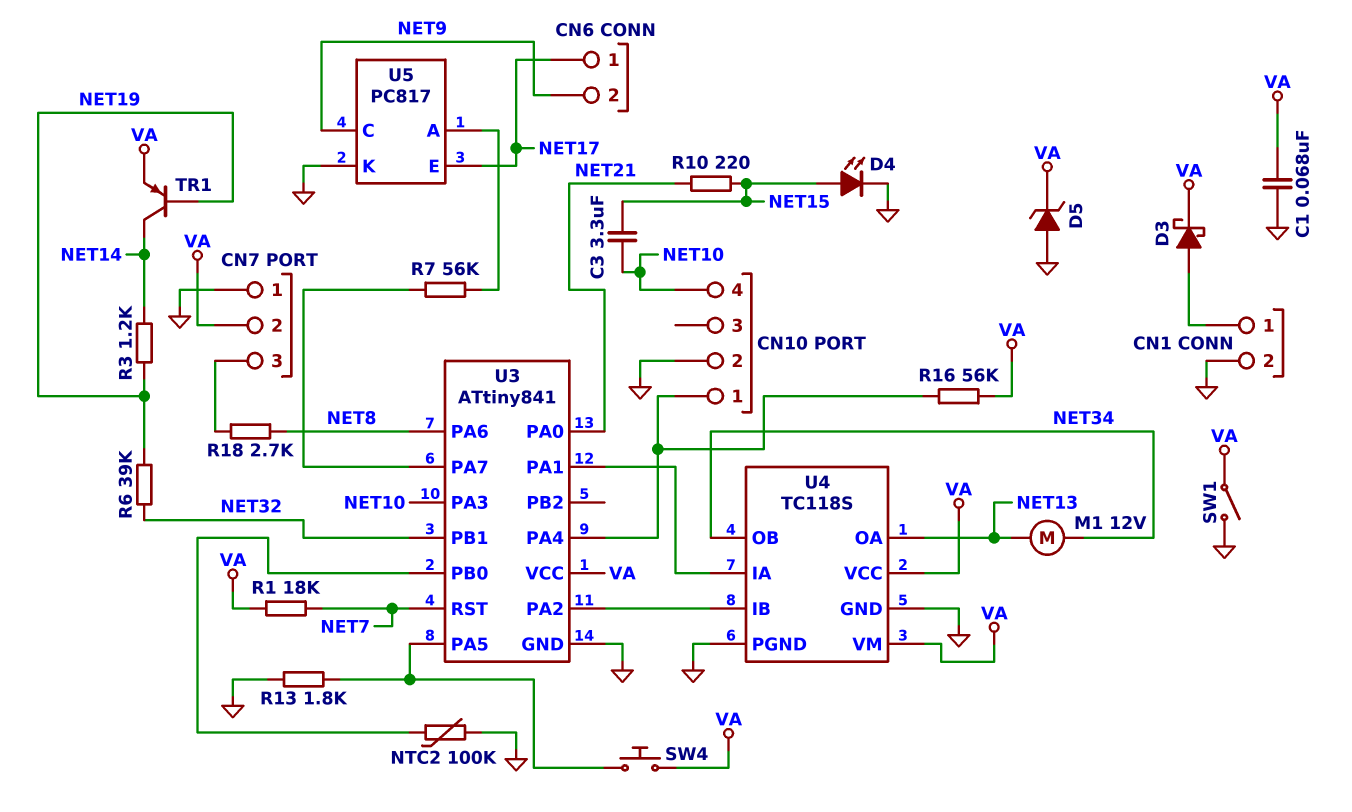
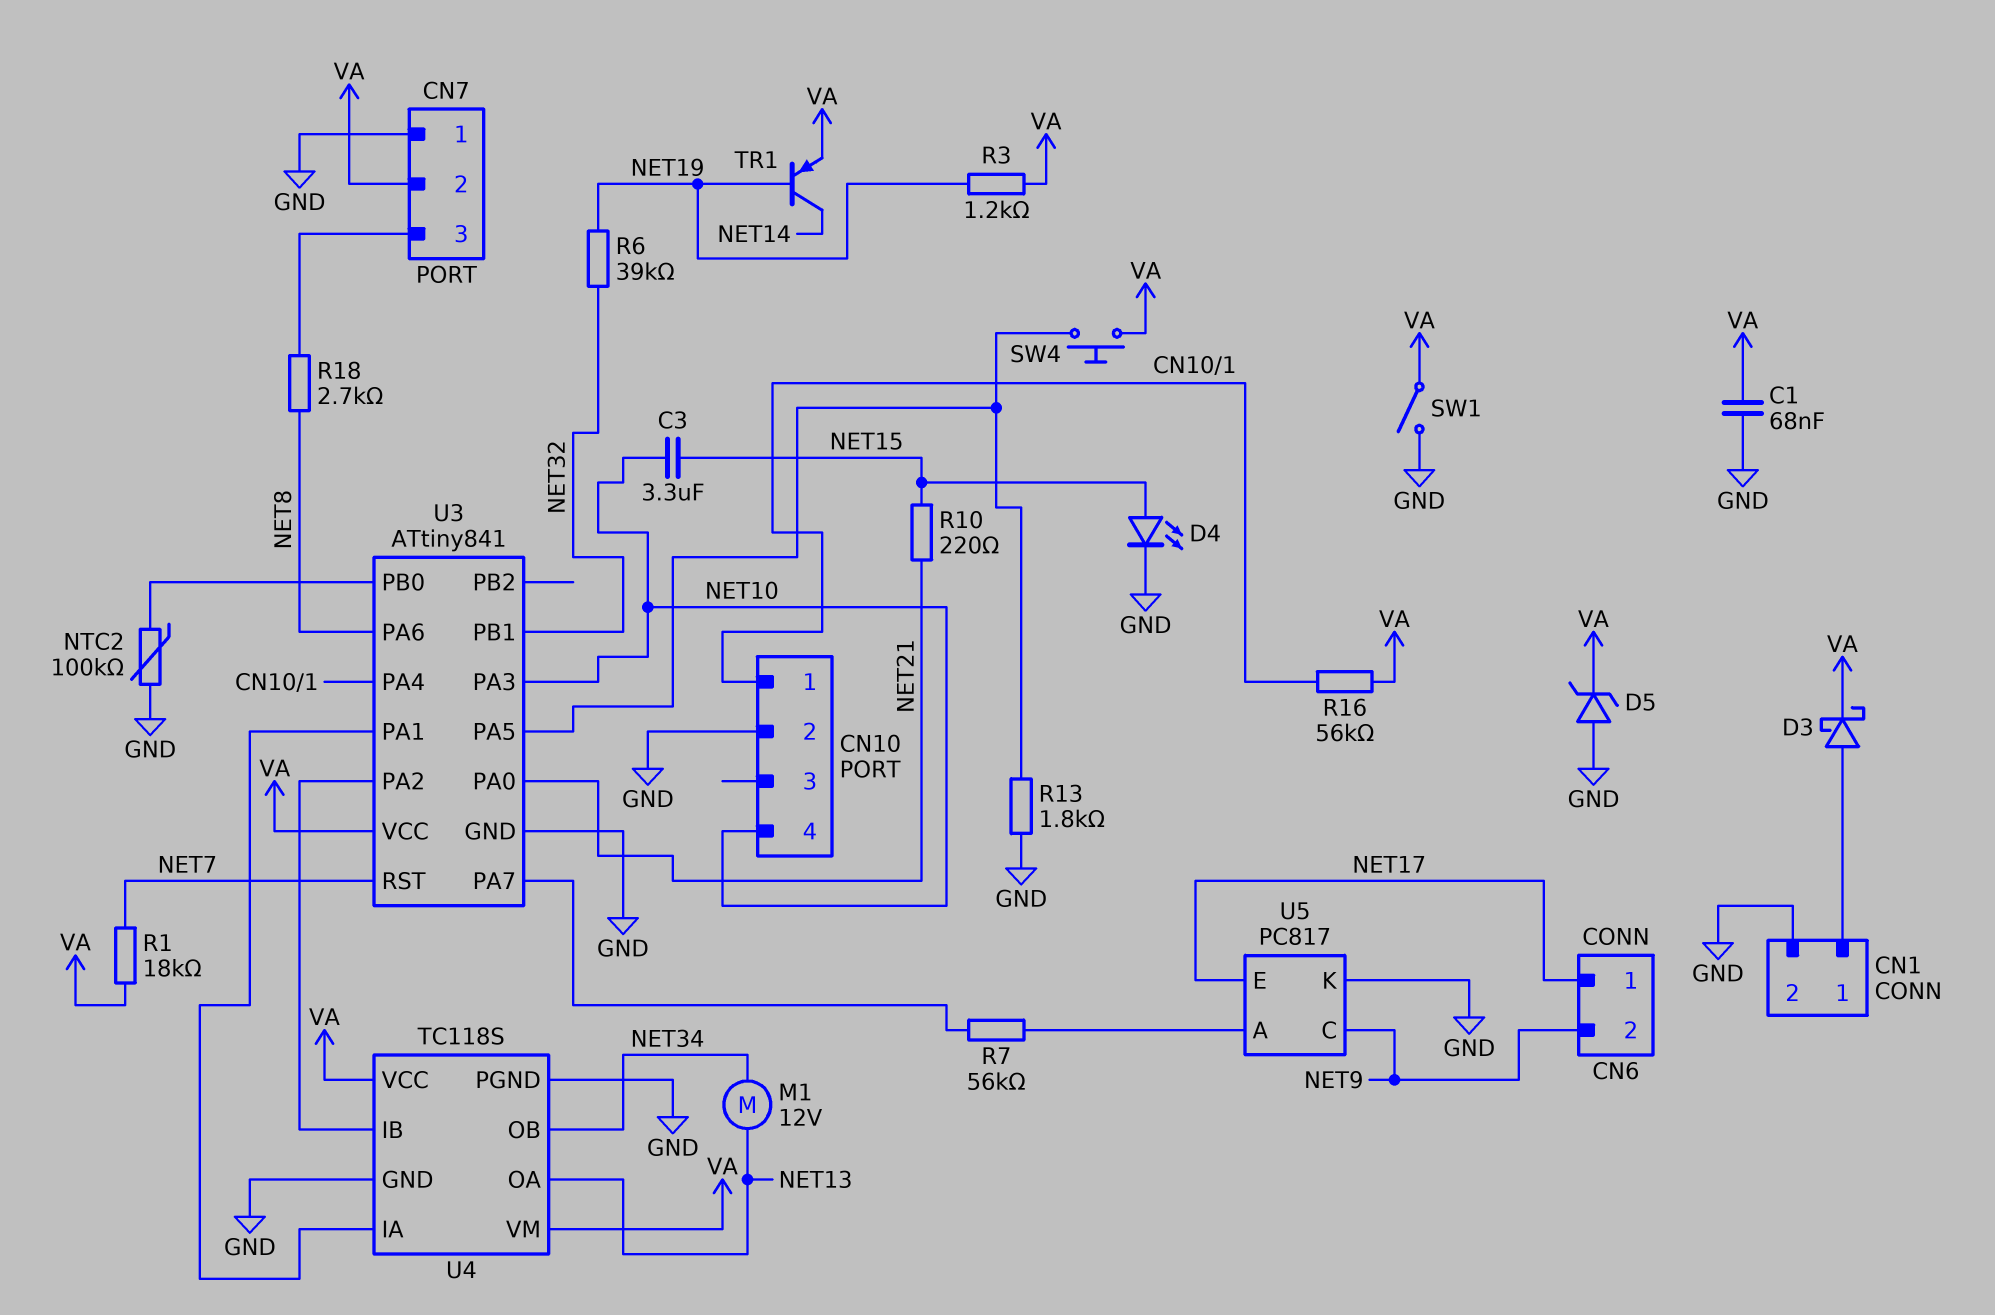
R3: 1.2k (NET14, NET19) -> 1.2k (NET19, VA)

